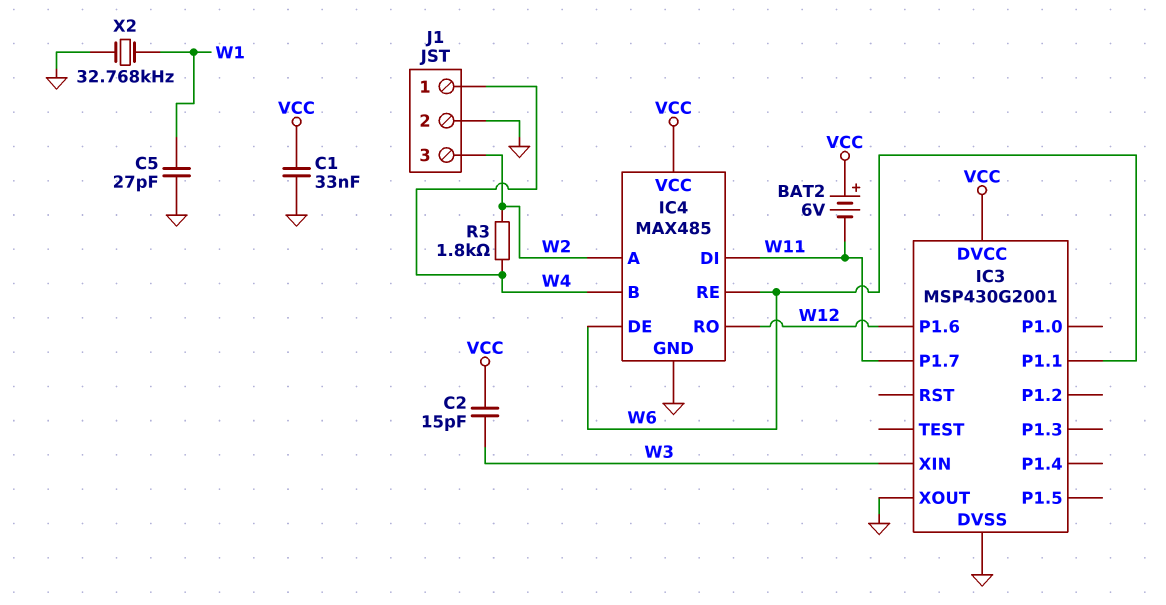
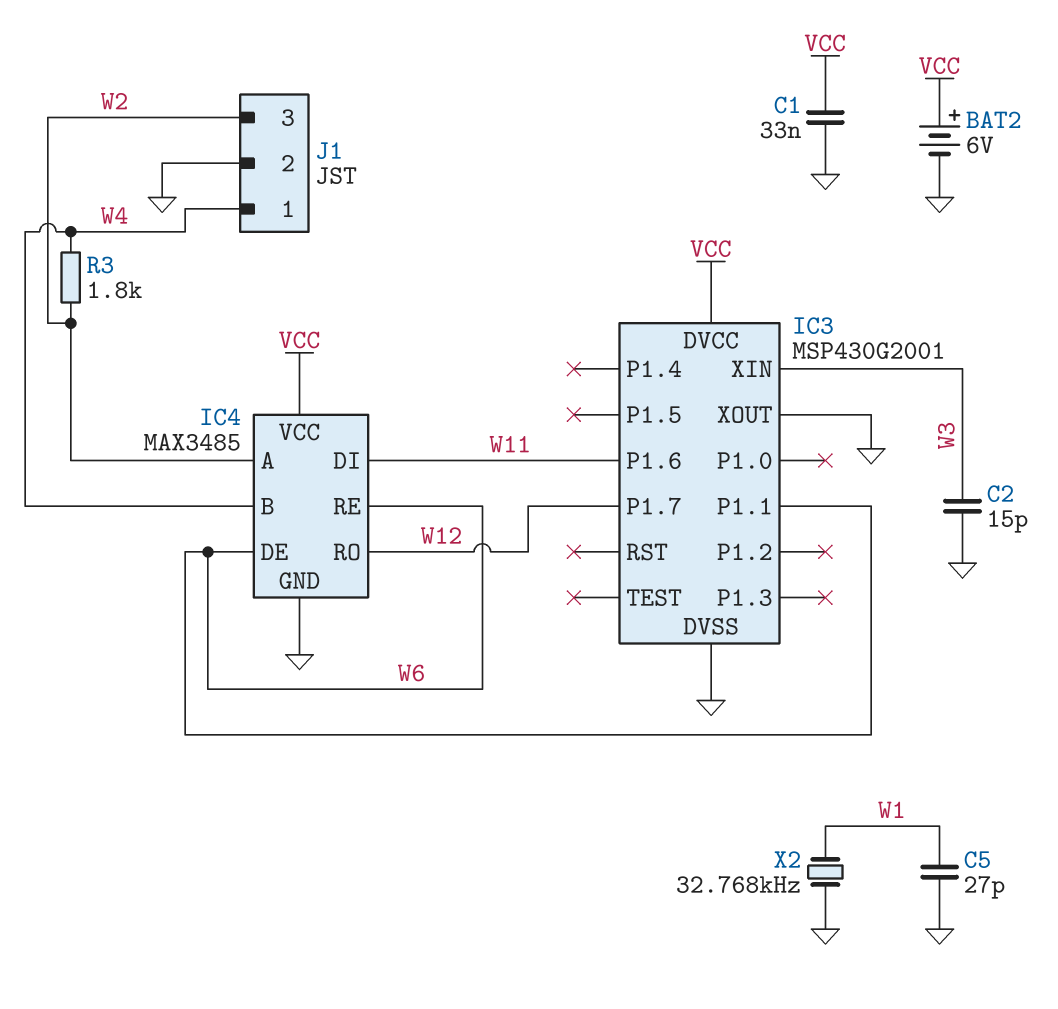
BAT2: 6V (plus VCC, minus W11) -> 6V (plus VCC, minus GND)
C2: 15pF (VCC, W3) -> 15pF (GND, W3)
IC3 pin P1.6: W12 -> W11
IC3 pin P1.7: W11 -> W12
IC4: MAX485 -> MAX3485

